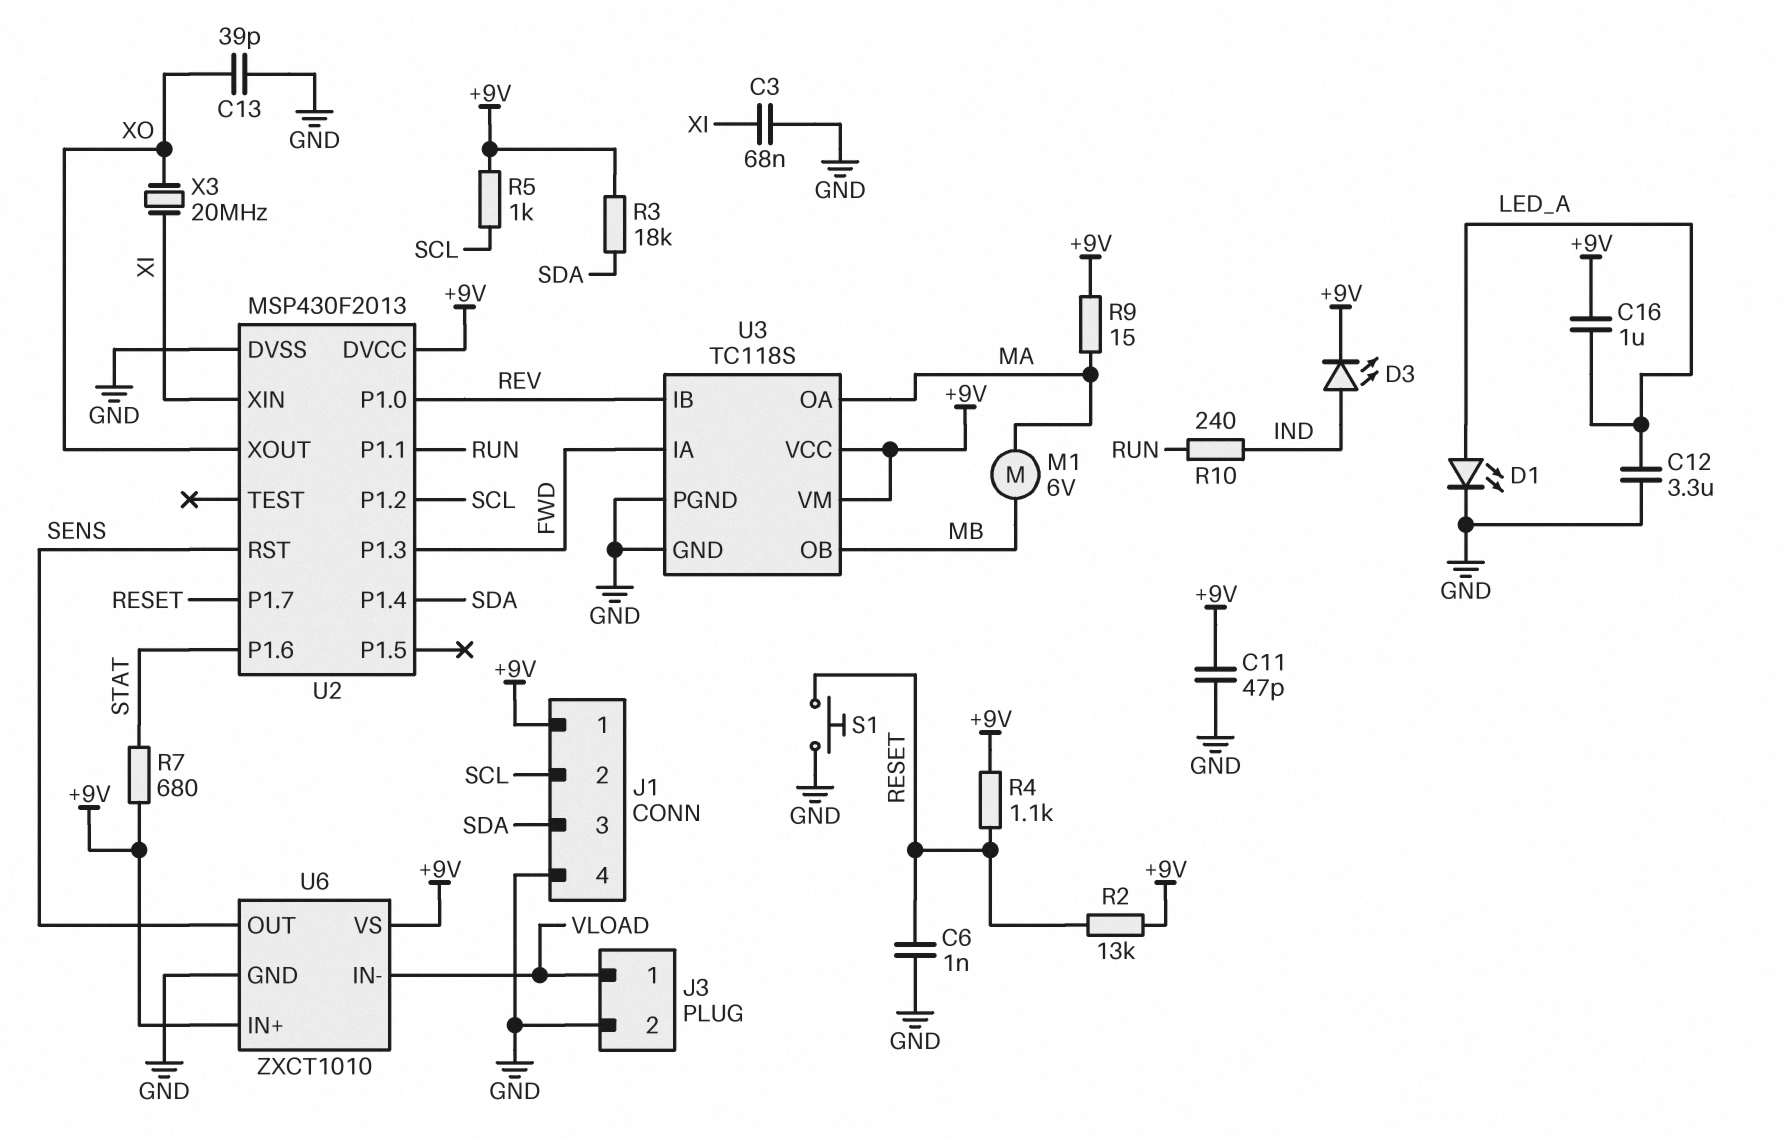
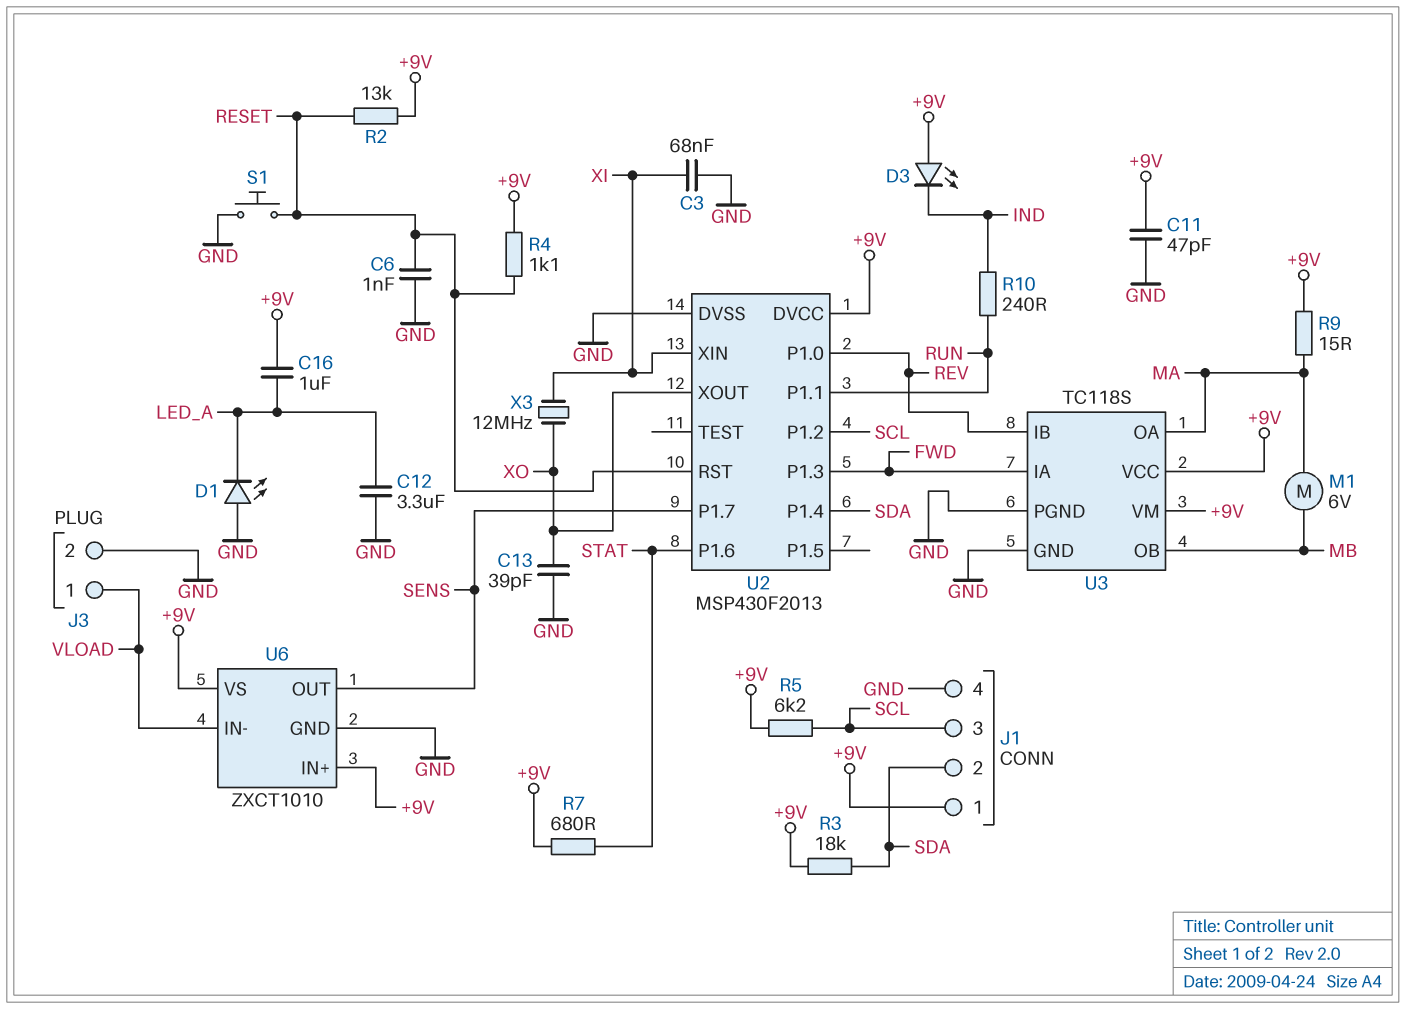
D1: LED (A LED_A, K GND) -> LED (A GND, K LED_A)
D3: LED (A IND, K +9V) -> LED (A +9V, K IND)
J1 pin 2: SCL -> SDA
J1 pin 3: SDA -> SCL
R5: 1k (+9V, SCL) -> 6.2k (+9V, SCL)
U2 pin P1.7: RESET -> SENS
U2 pin RST: SENS -> RESET
X3: 20MHz (XI, XO) -> 12MHz (XI, XO)

